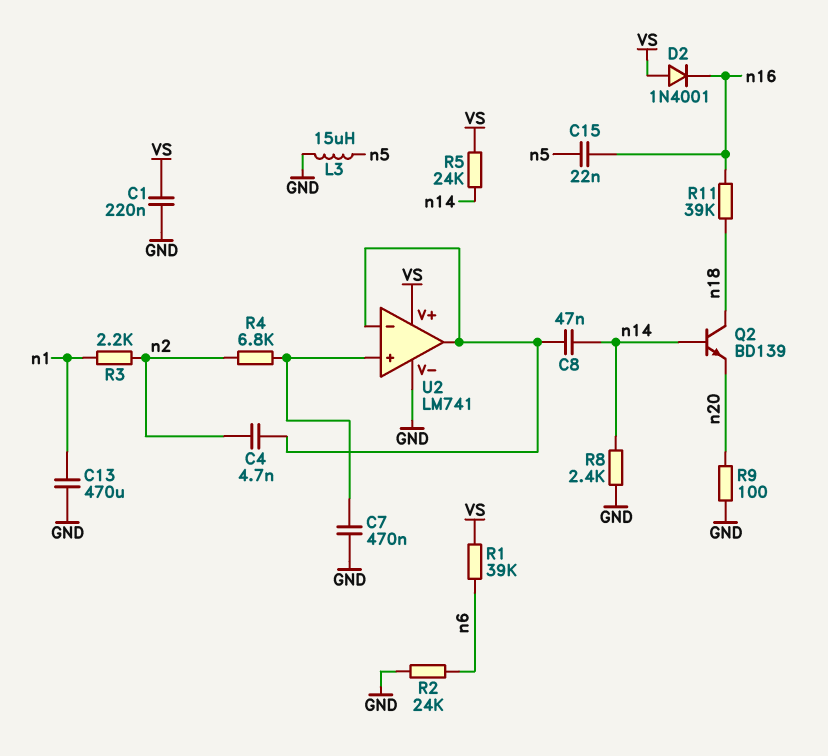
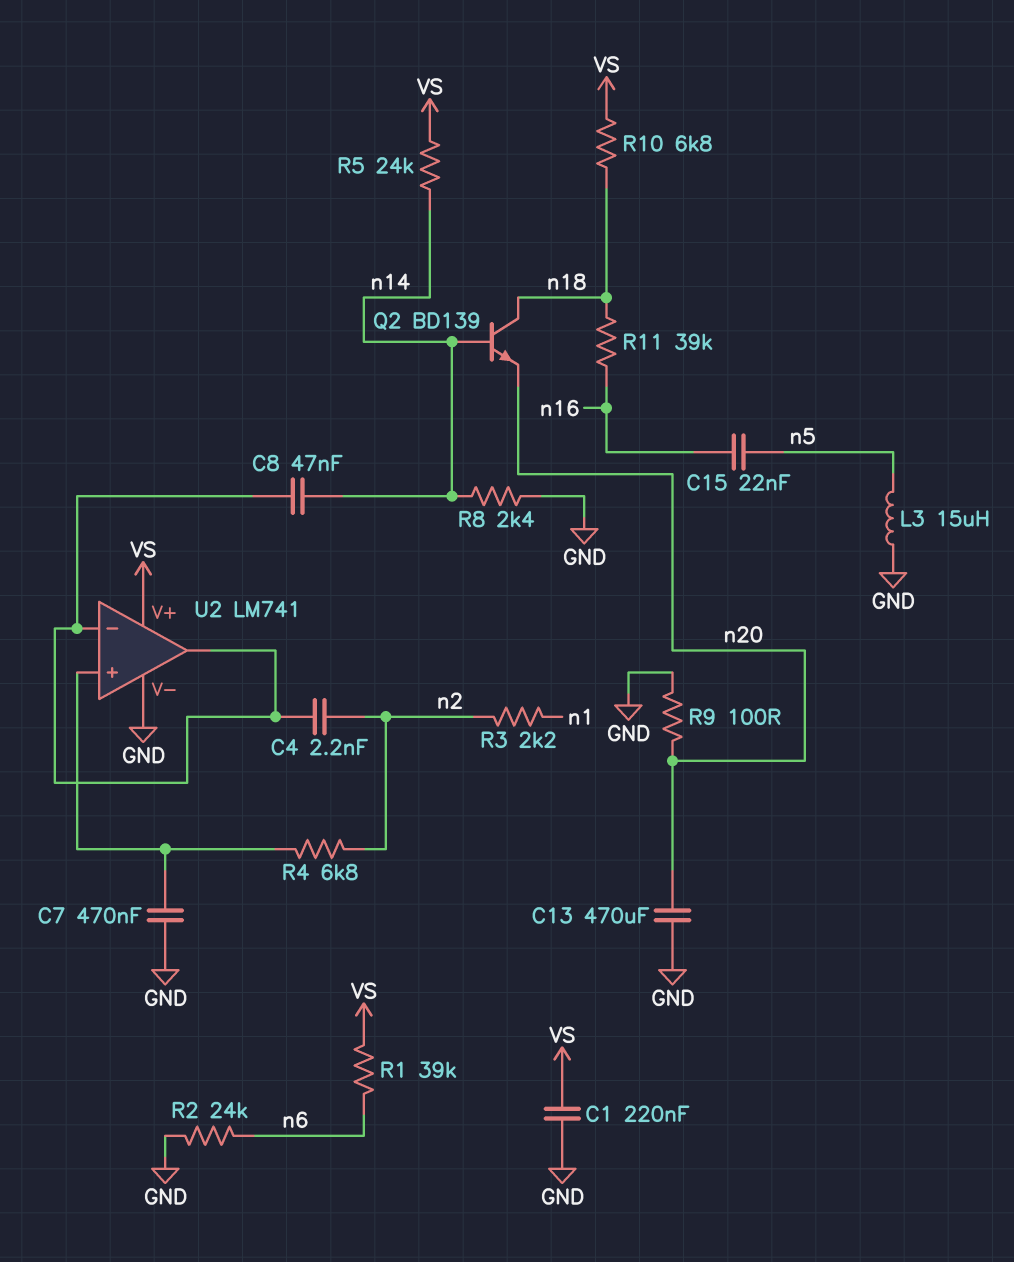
C4: 4.7nF (U2/in-, n2) -> 2.2nF (U2/in-, n2)
C13: 470uF (GND, n1) -> 470uF (GND, n20)
D2: diode 1N4001 (A VS, K n16) -> none
R10: none -> 6.8k (VS, n18)

